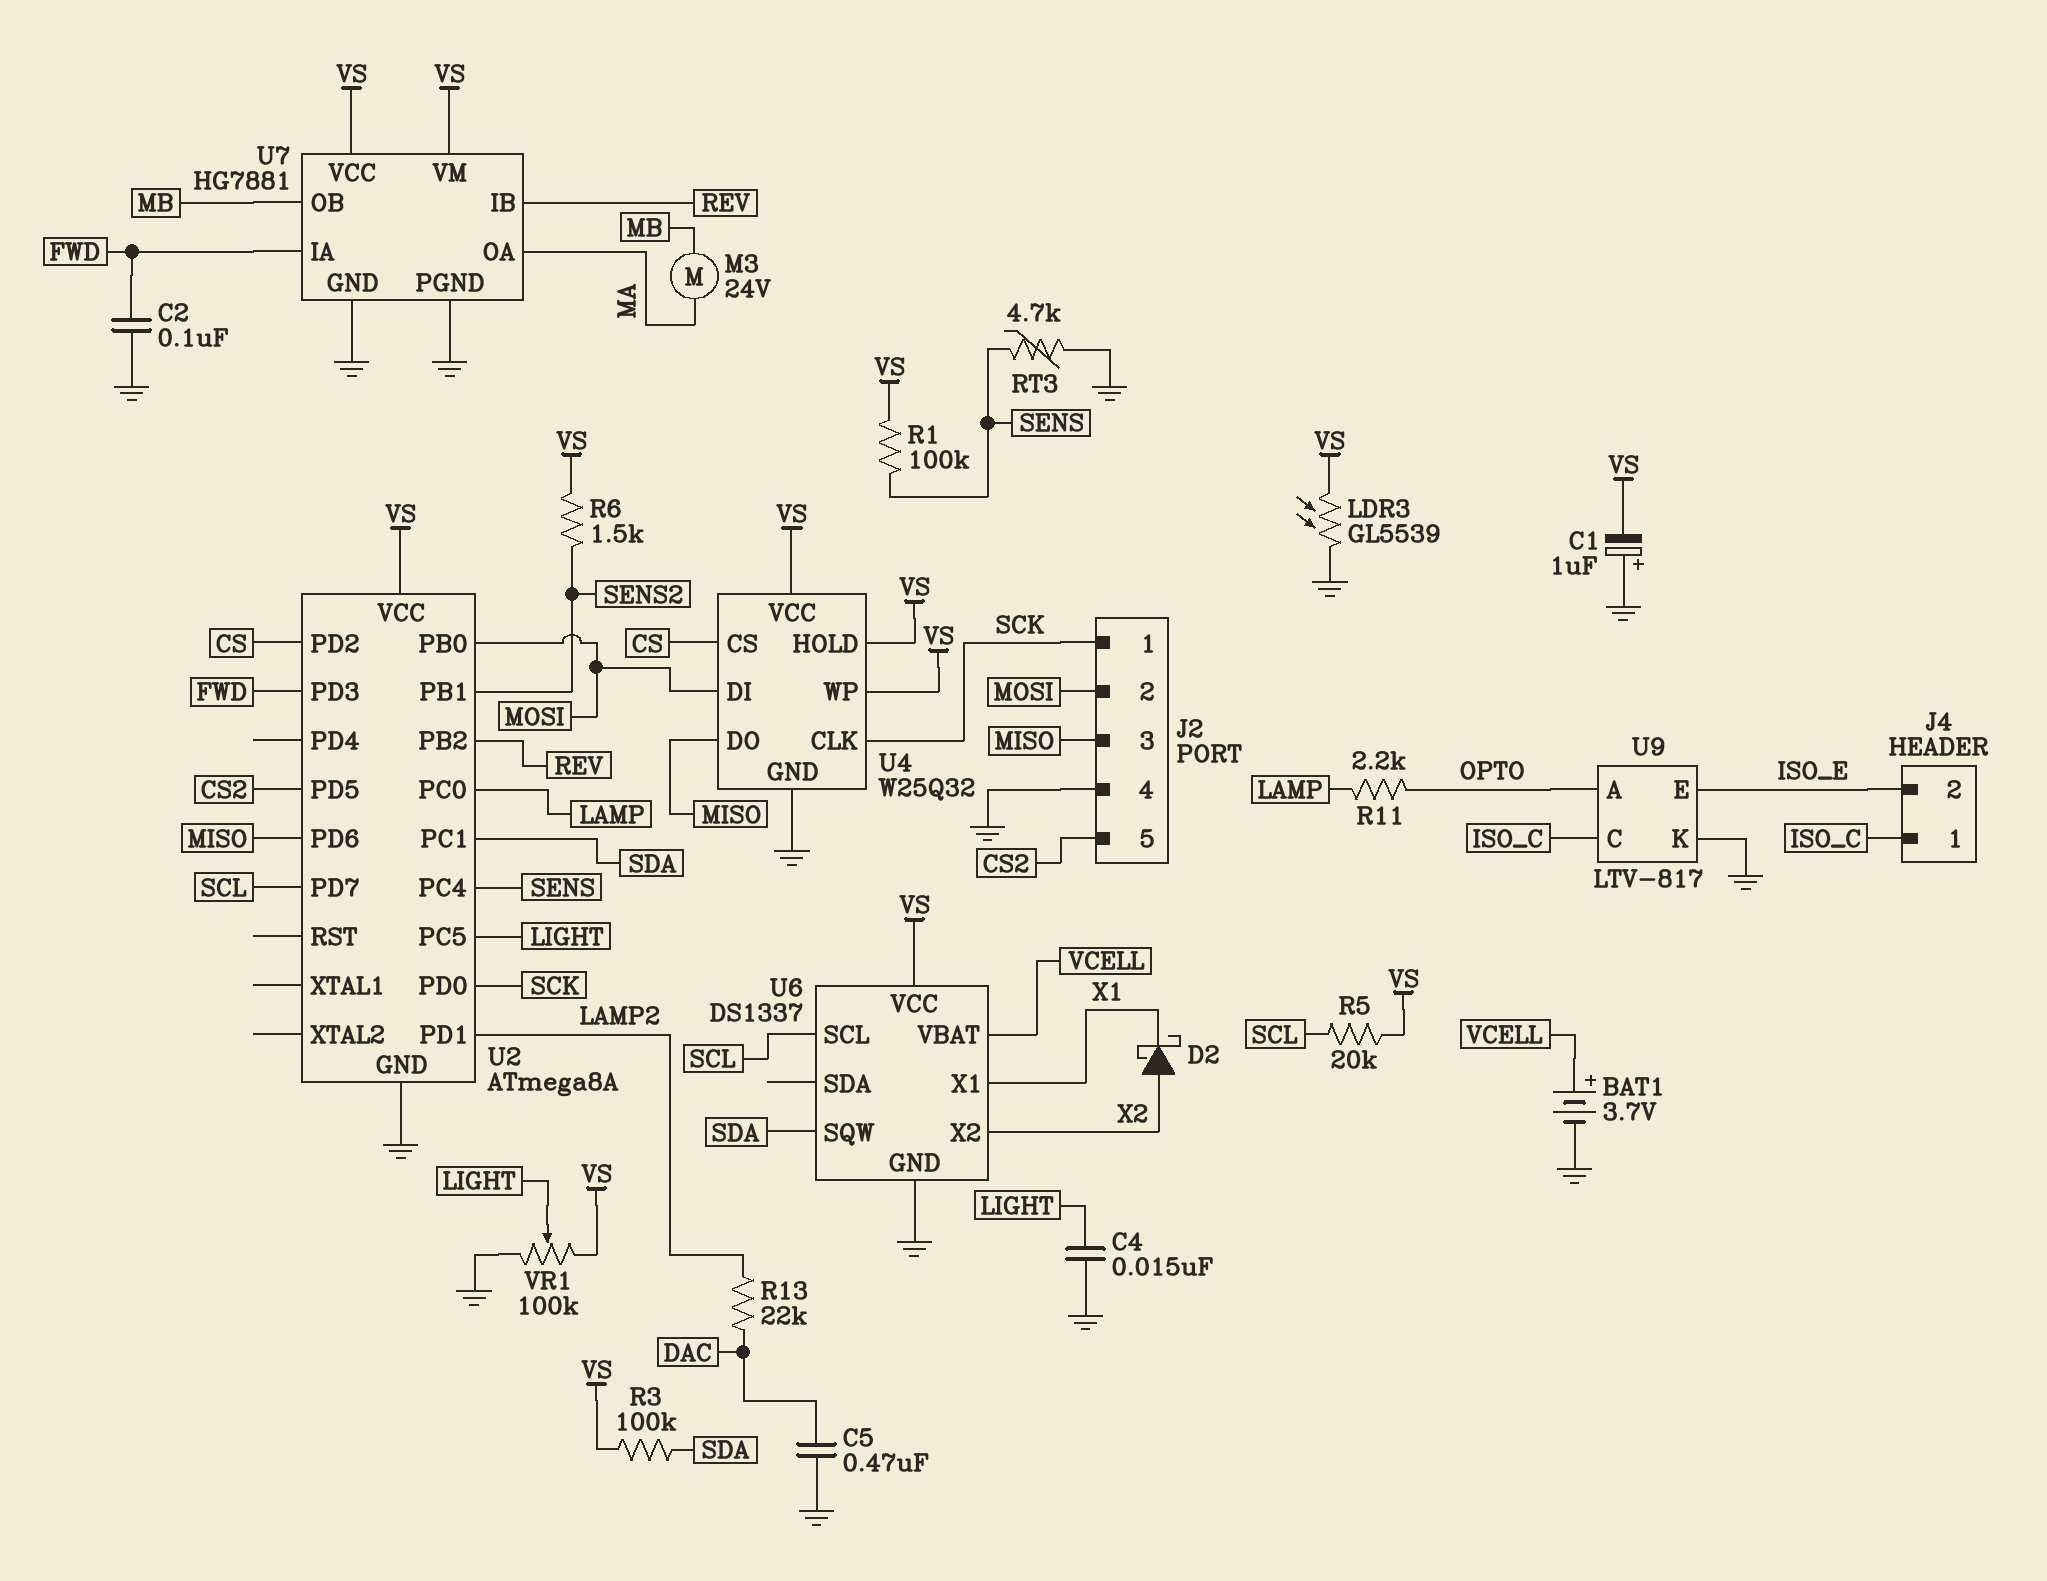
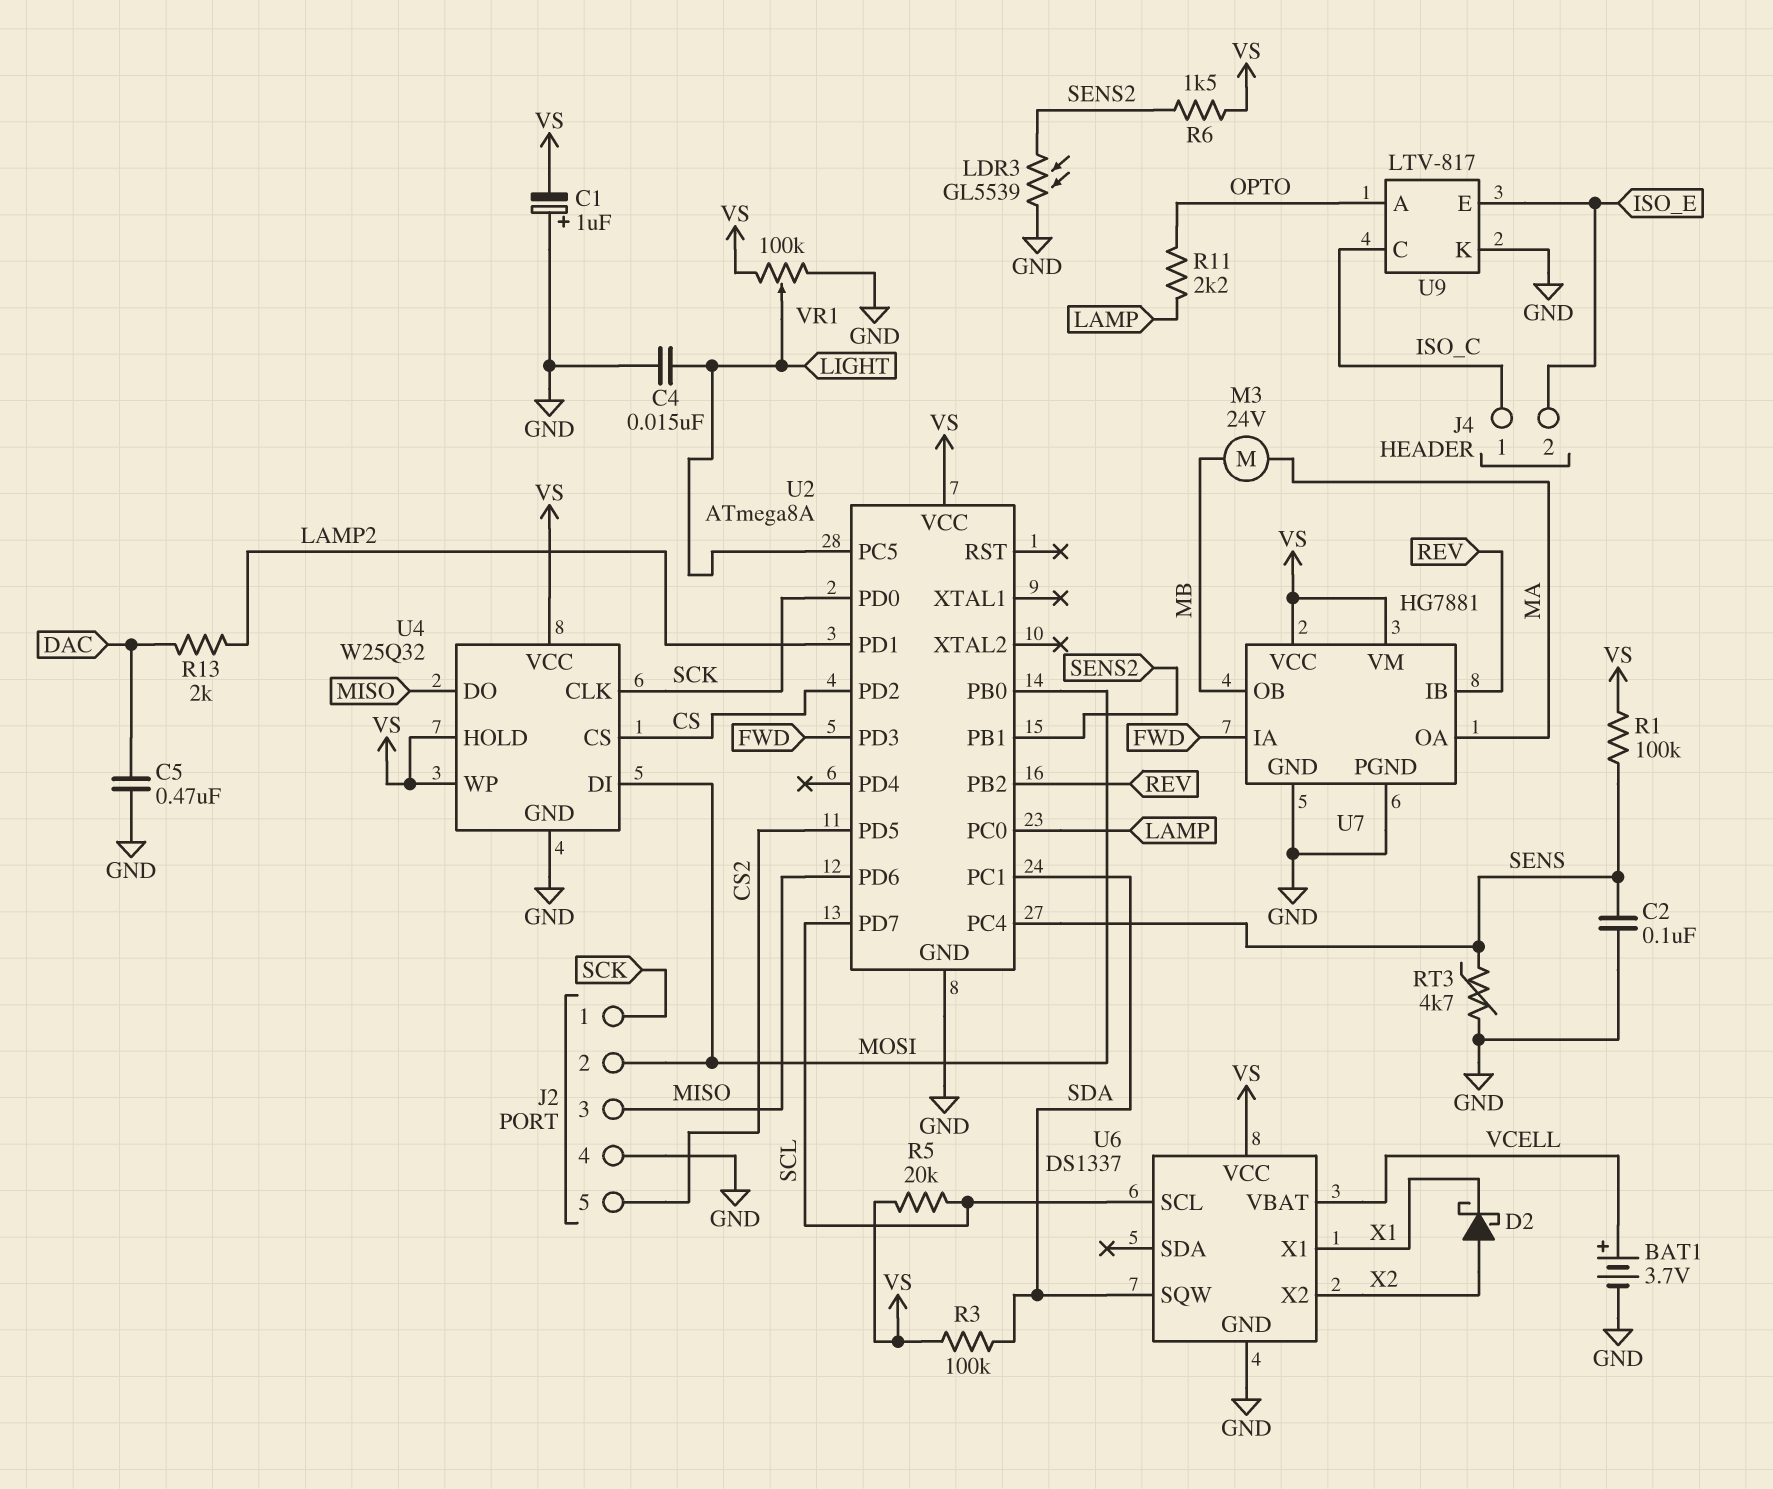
C2: 100nF (FWD, GND) -> 100nF (GND, SENS)
LDR3: GL5539 (GND, VS) -> GL5539 (GND, SENS2)
R13: 22k (DAC, LAMP2) -> 2k (DAC, LAMP2)

